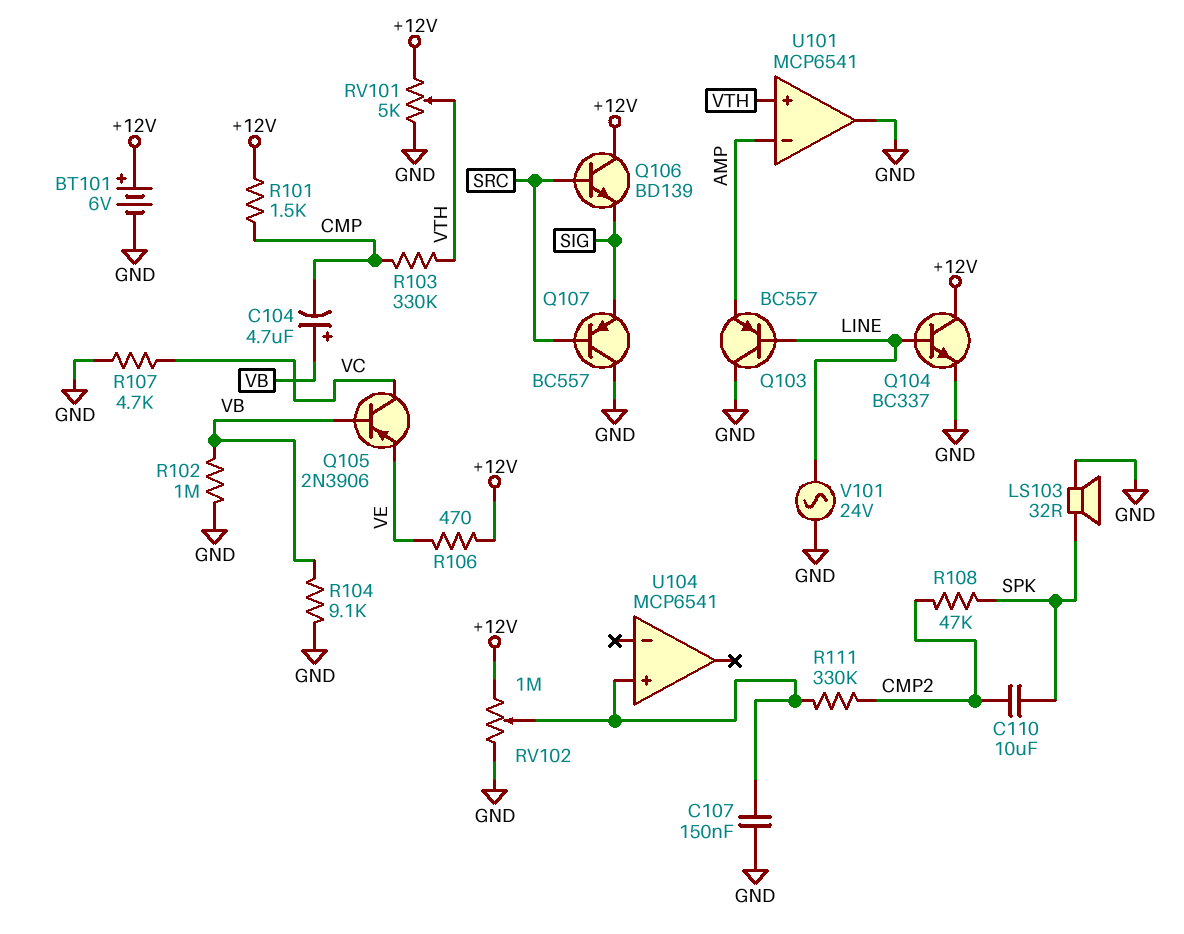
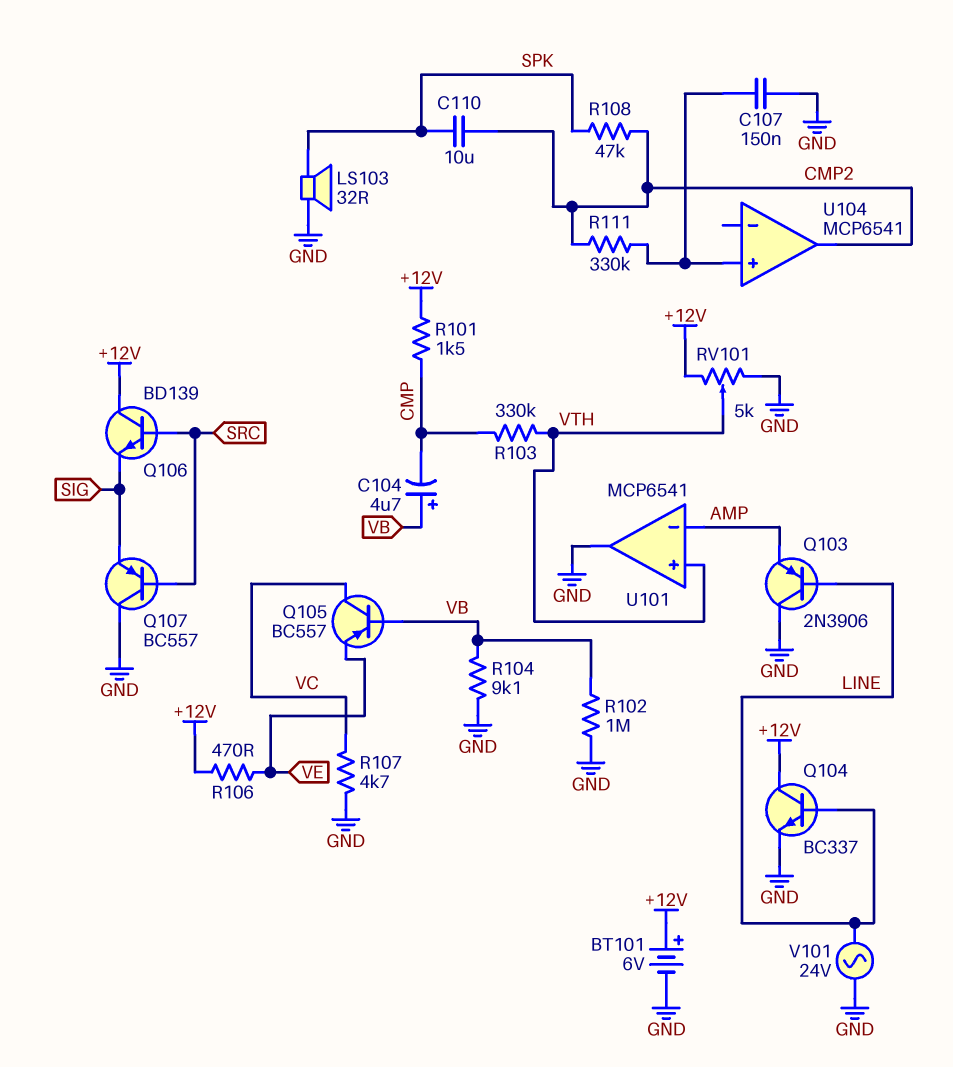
Q103: PNP BC557 (B LINE, C GND, E AMP) -> PNP 2N3906 (B LINE, C GND, E AMP)
Q105: PNP 2N3906 (B VB, C VC, E VE) -> PNP BC557 (B VB, C VC, E VE)
RV102: 1M (+12V, GND, wiper U104/in+) -> none
U104 pin out: none -> CMP2

